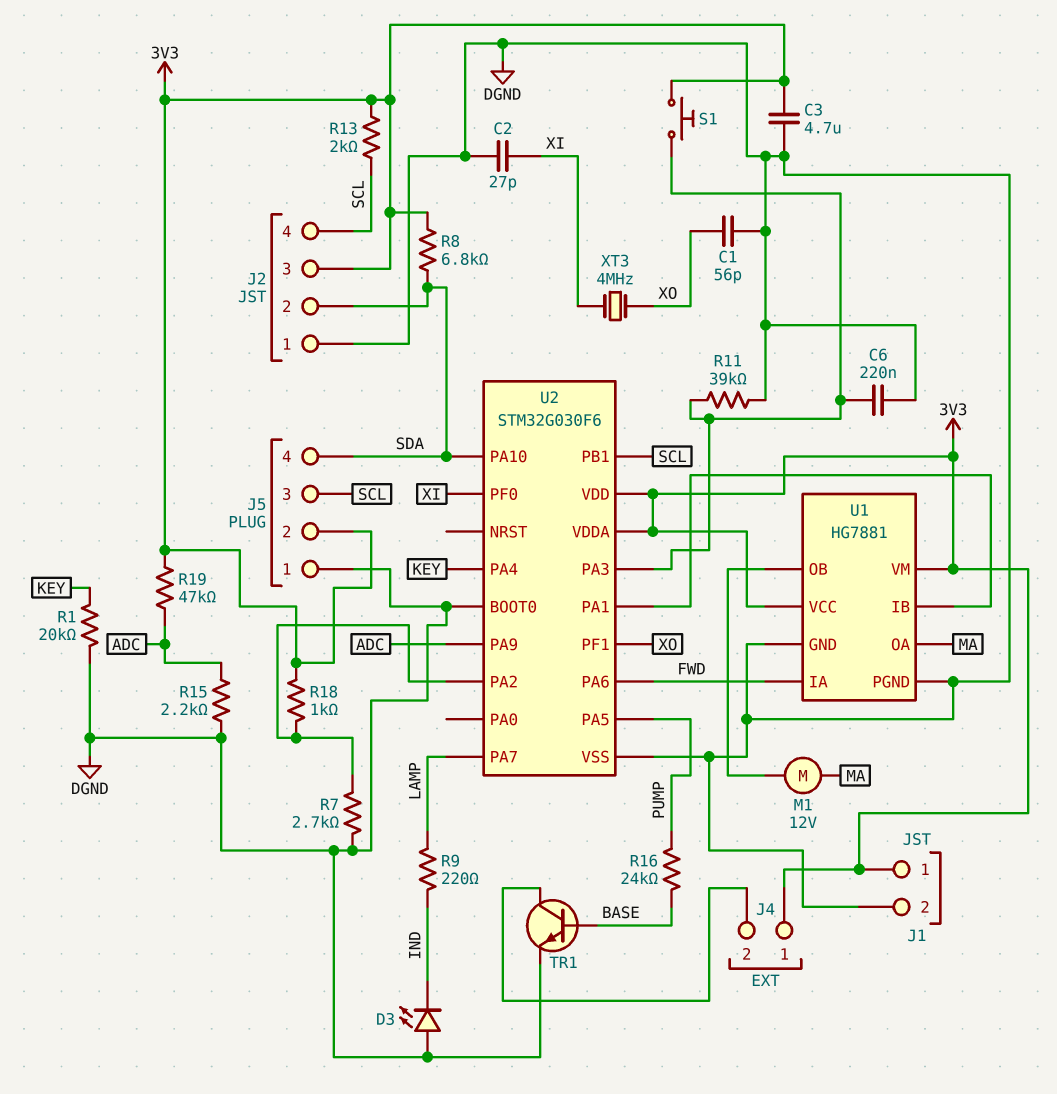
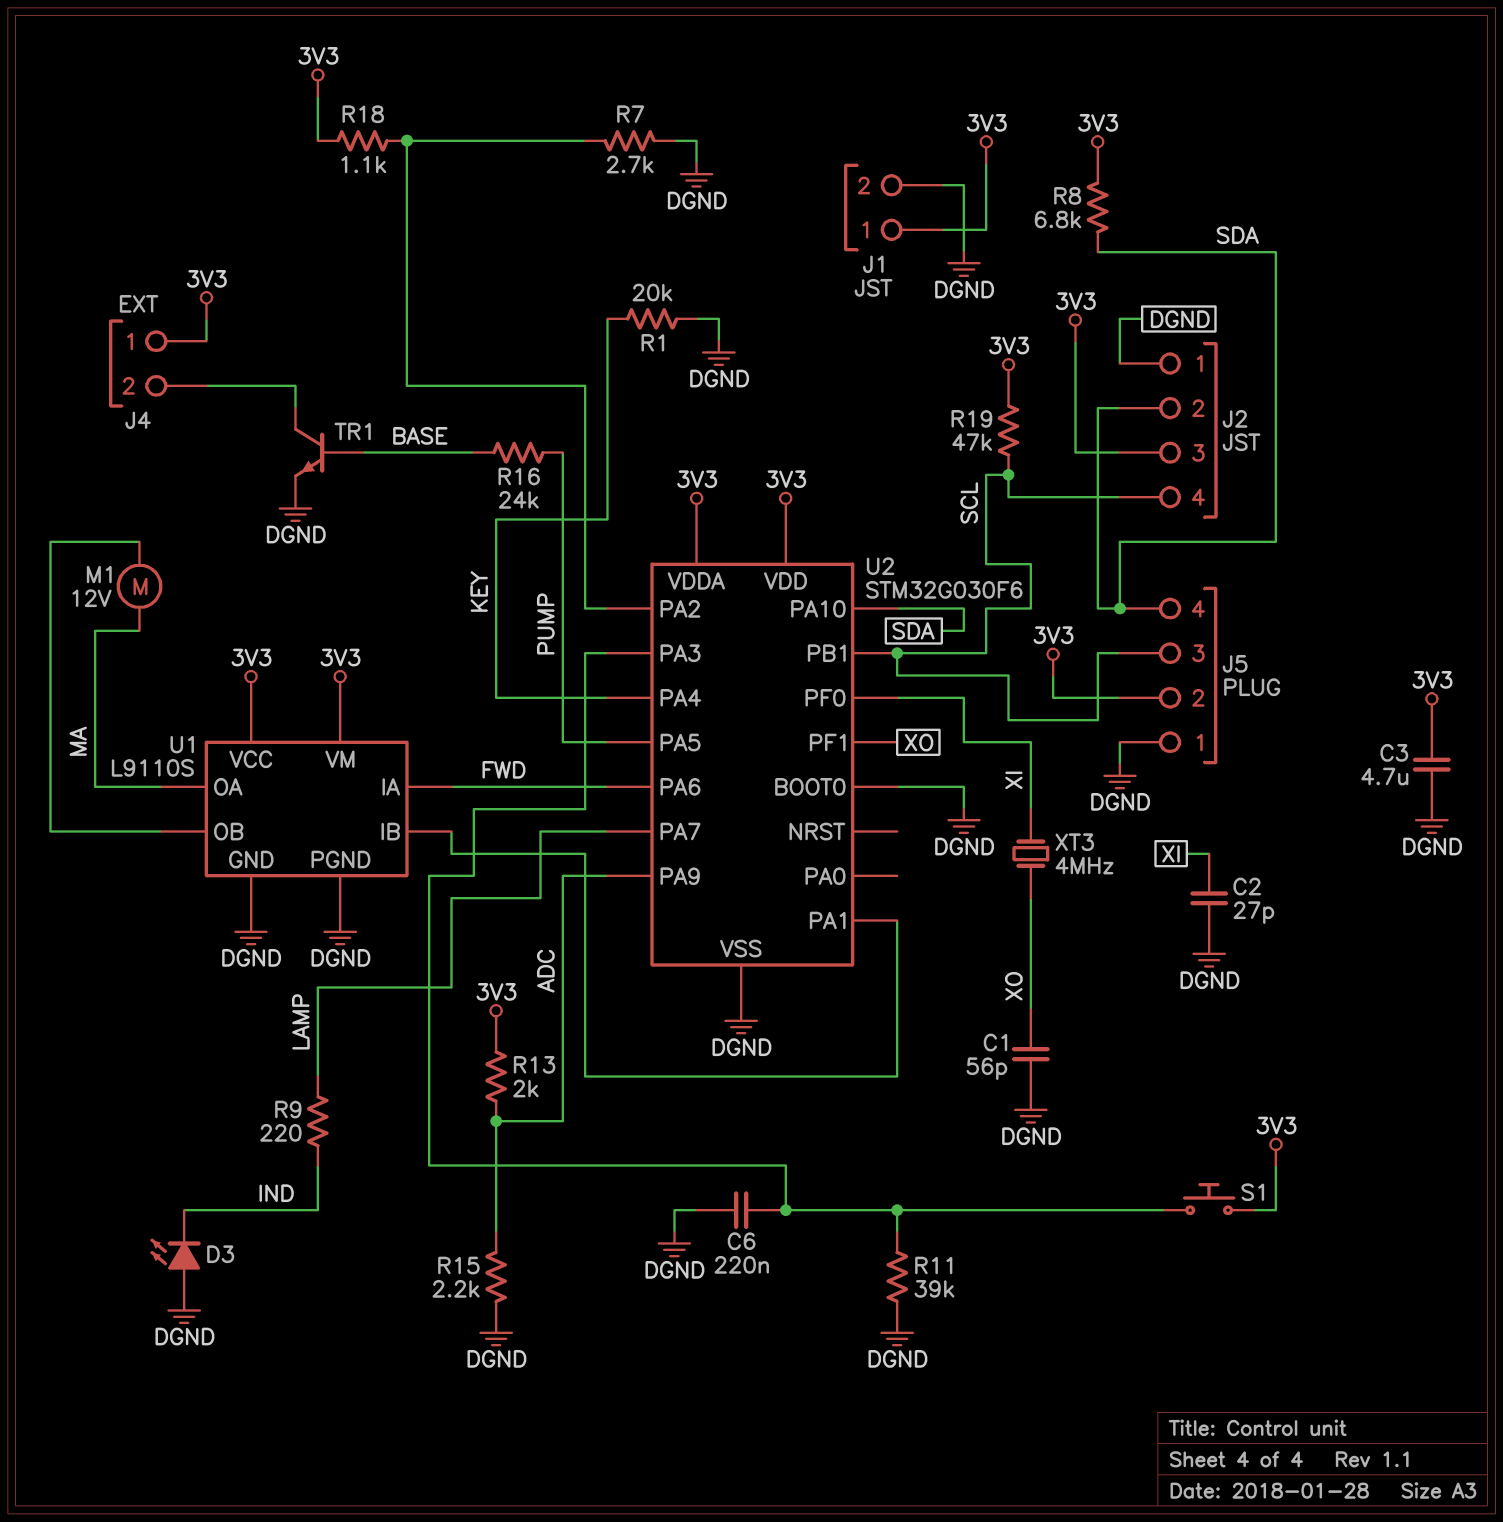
R13: 2k (3V3, SCL) -> 2k (3V3, ADC)
R18: 1k (3V3, U2/PA2) -> 1.1k (3V3, U2/PA2)
R19: 47k (3V3, ADC) -> 47k (3V3, SCL)
U1: HG7881 -> L9110S

